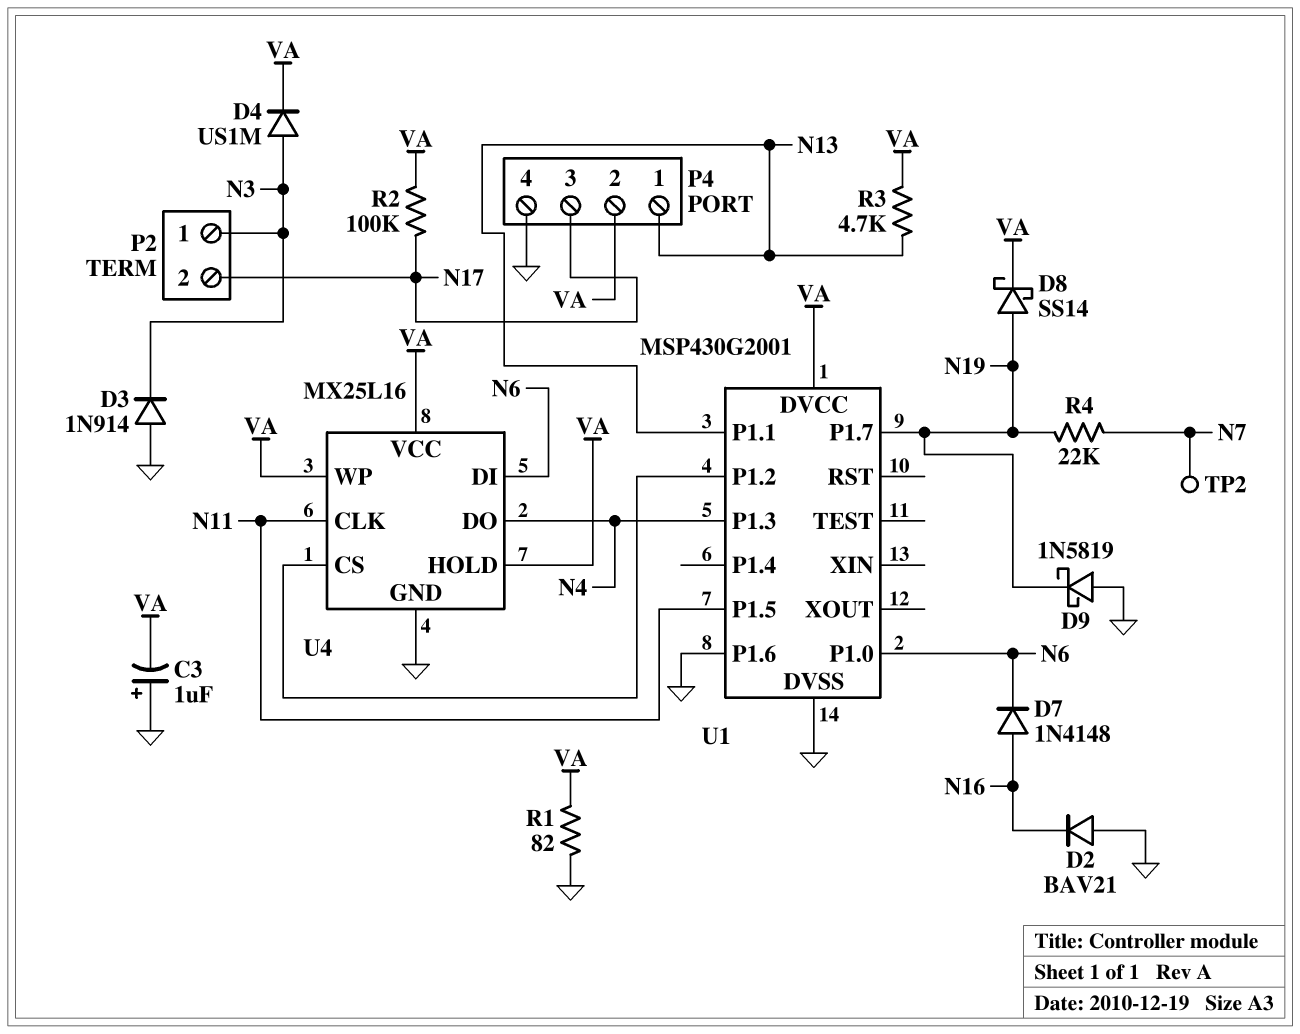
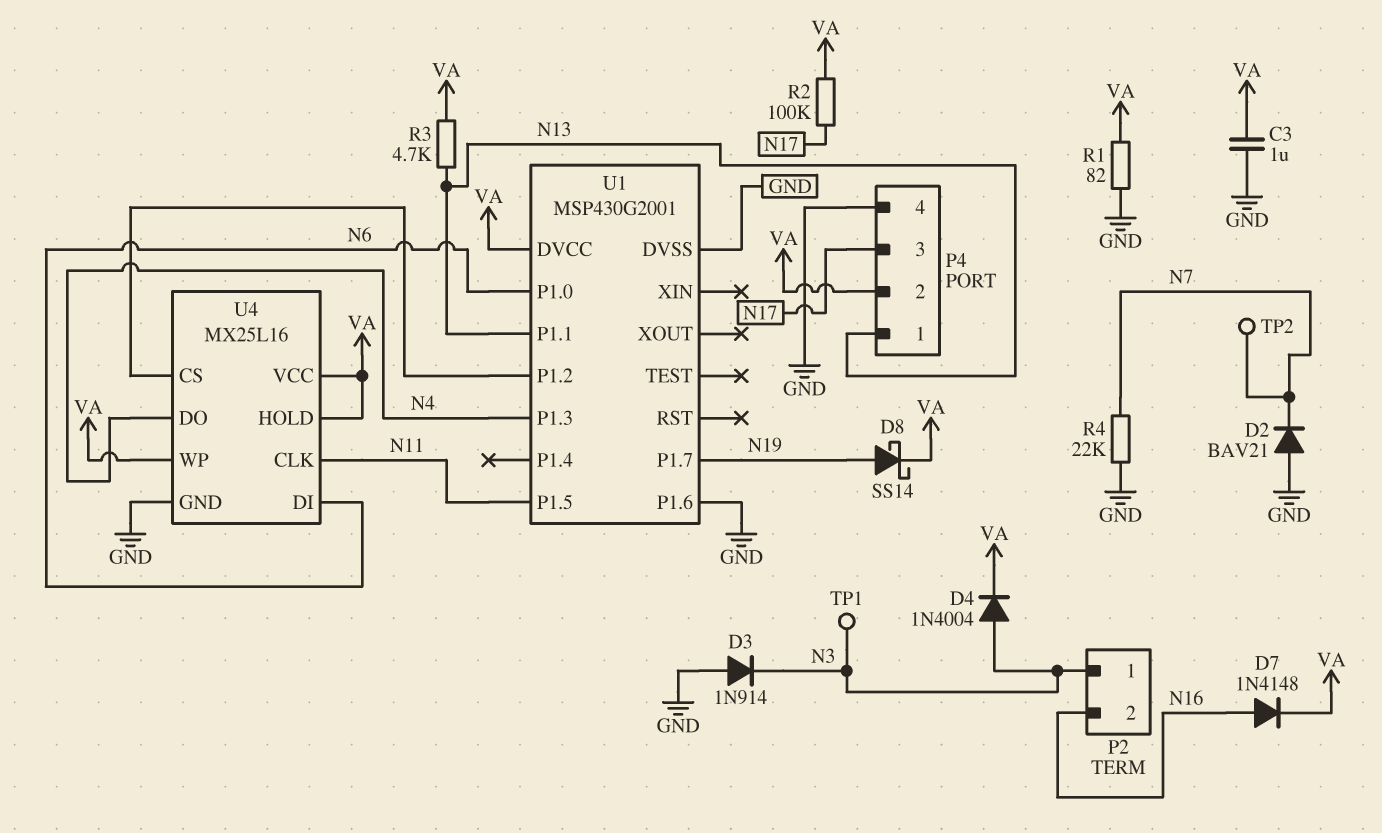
C3: 1uF (plus GND, minus VA) -> 1uF (GND, VA)
D2: diode BAV21 (A GND, K N16) -> diode BAV21 (A GND, K N7)
D4: diode US1M (A N3, K VA) -> diode 1N4004 (A N3, K VA)
D7: diode 1N4148 (A N16, K N6) -> diode 1N4148 (A N16, K VA)
D9: schottky 1N5819 (A GND, K N19) -> none
P2 pin 2: N17 -> N16
R4: 22k (N7, N19) -> 22k (GND, N7)
TP1: none -> test point (N3)

